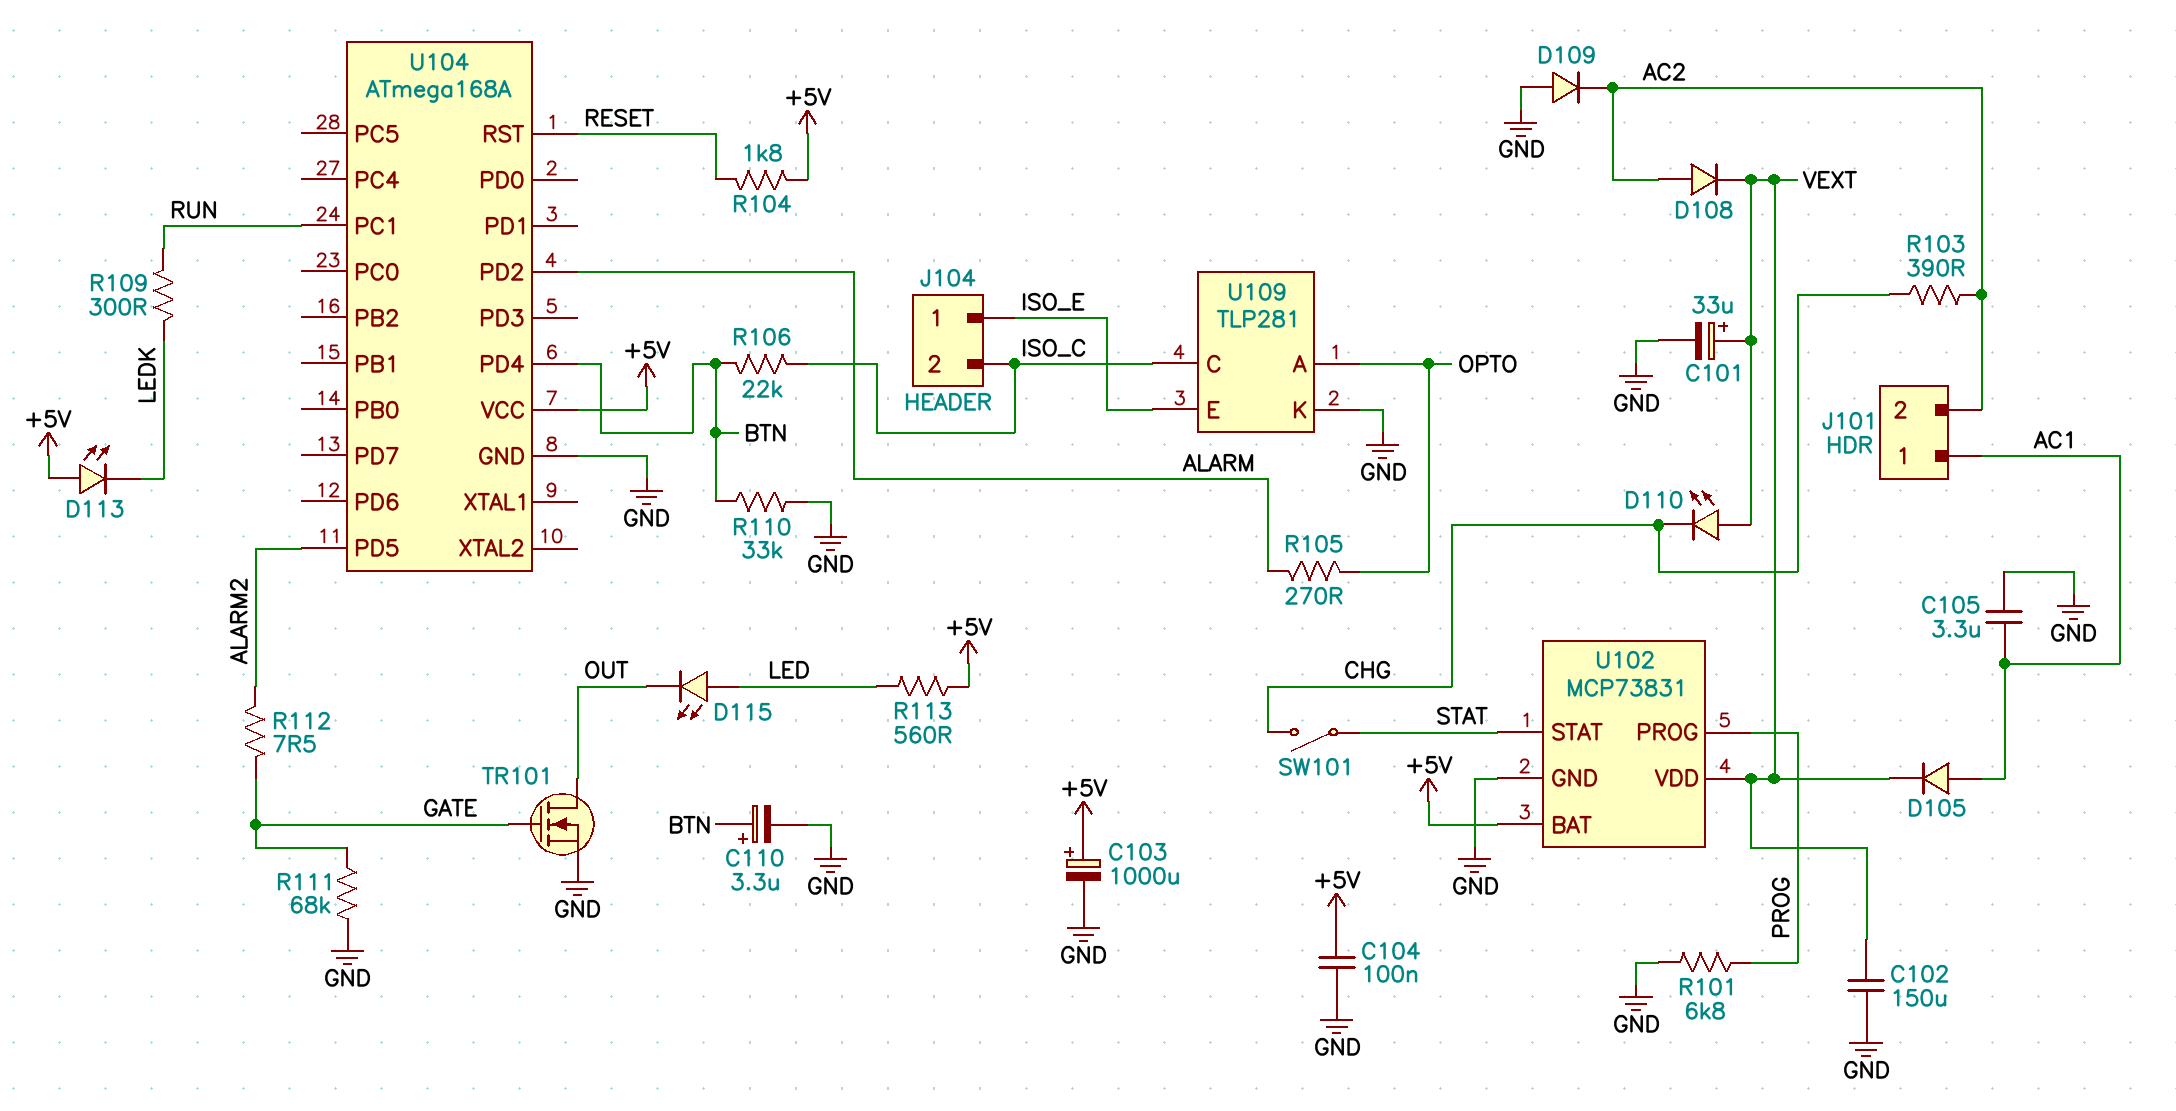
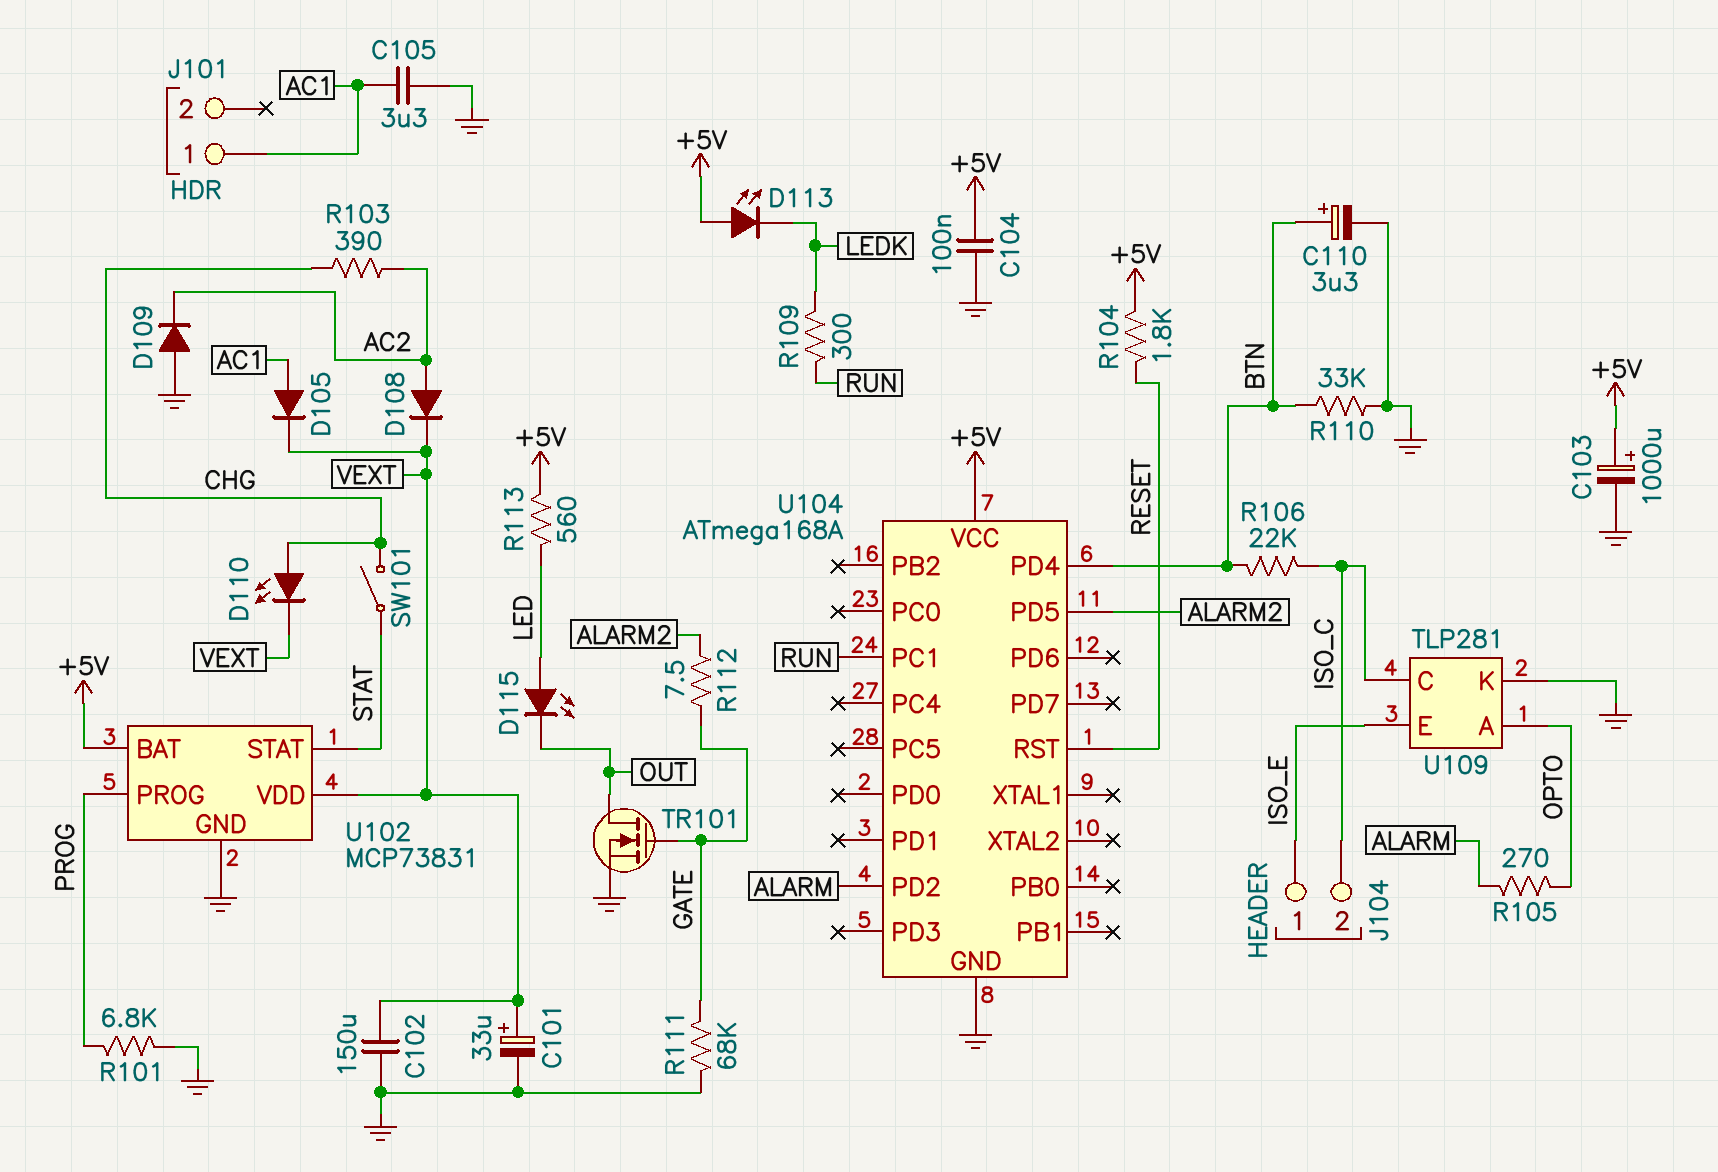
D110: LED (A VEXT, K CHG) -> LED (A CHG, K VEXT)
J101 pin 2: AC2 -> none

